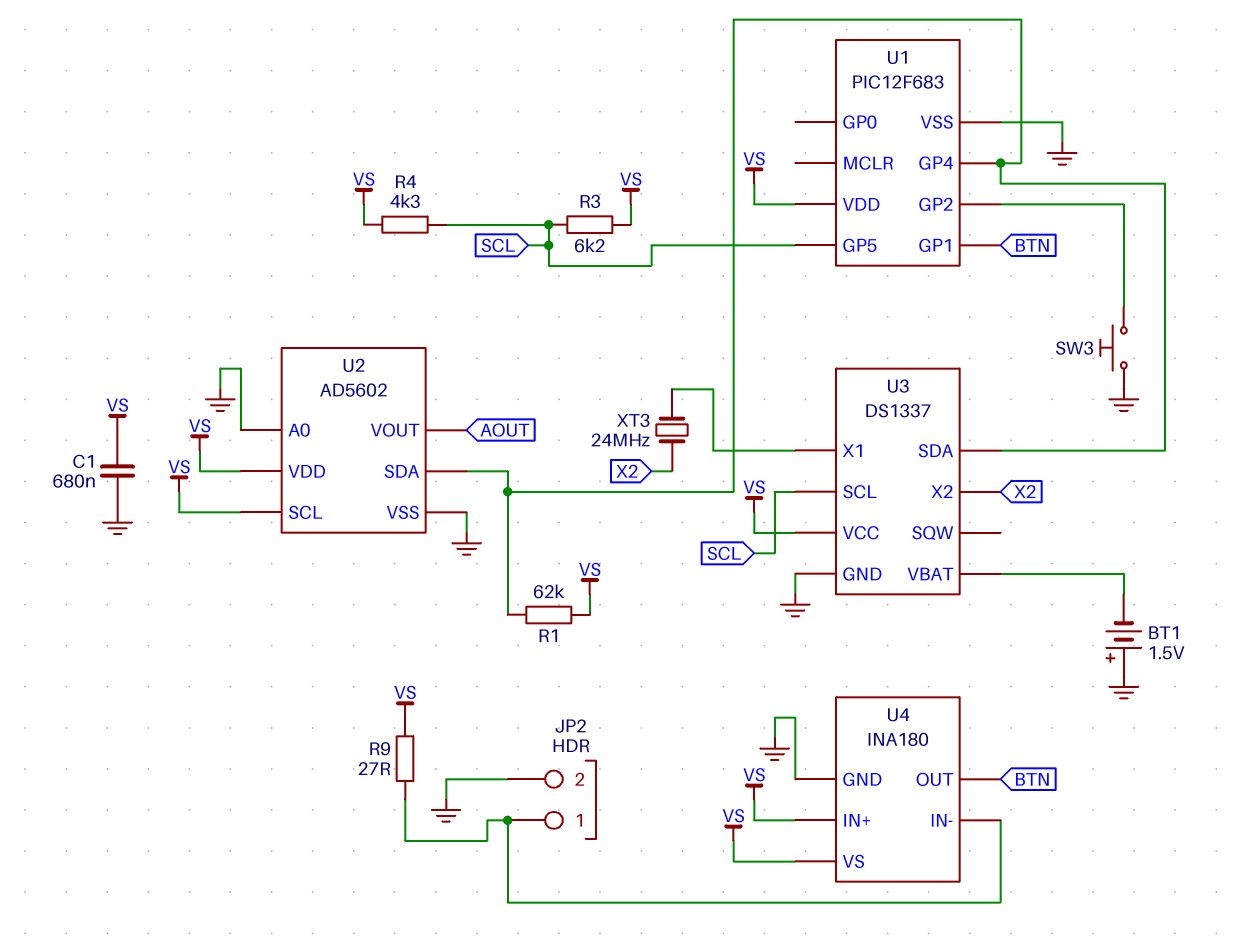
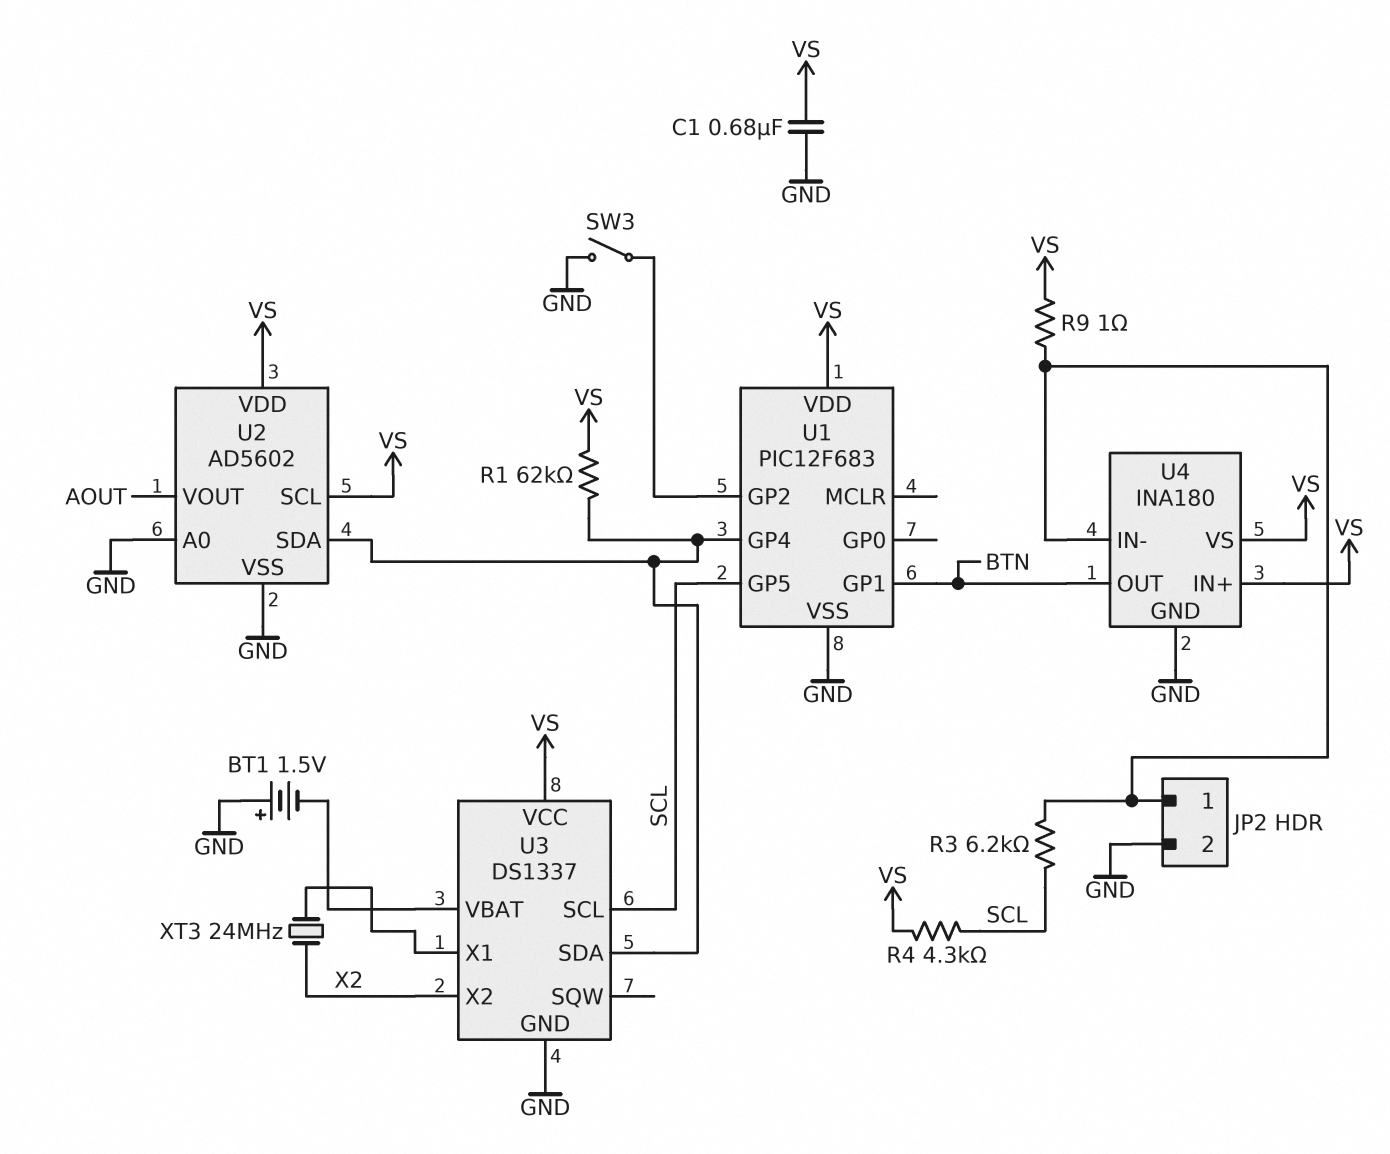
R3: 6.2k (SCL, VS) -> 6.2k (JP2/1, SCL)
R9: 27 (JP2/1, VS) -> 1 (JP2/1, VS)
SW3: button (GND, U1/GP2) -> switch (GND, U1/GP2)

